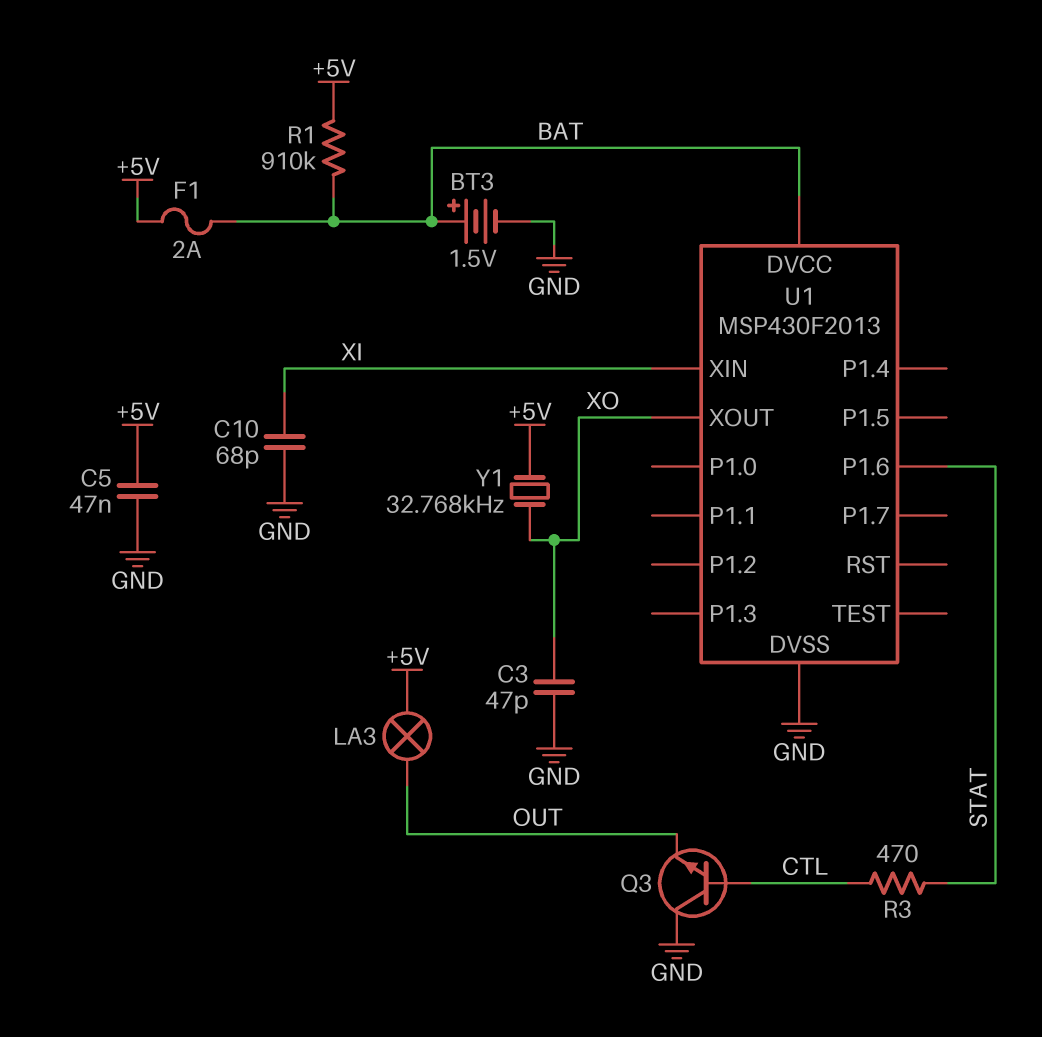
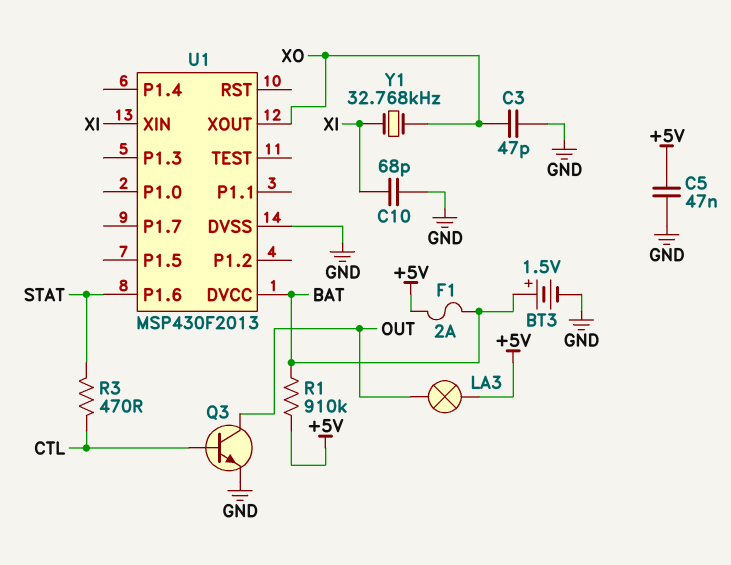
Q3: NPN (B CTL, C GND, E OUT) -> NPN (B CTL, C OUT, E GND)
Y1: 32.768kHz (+5V, XO) -> 32.768kHz (XI, XO)

